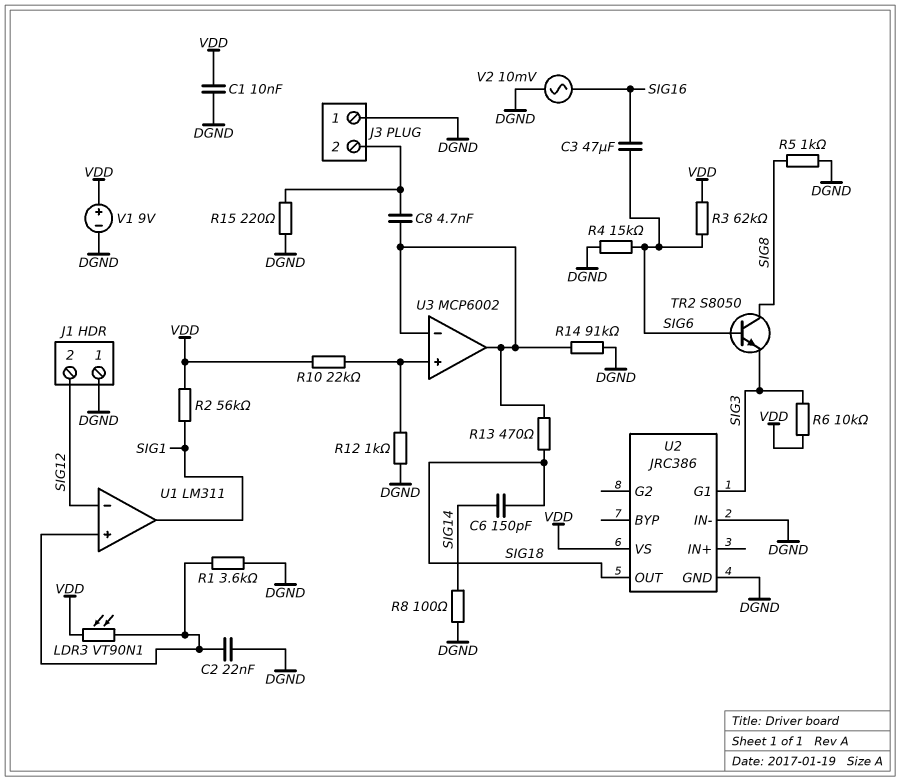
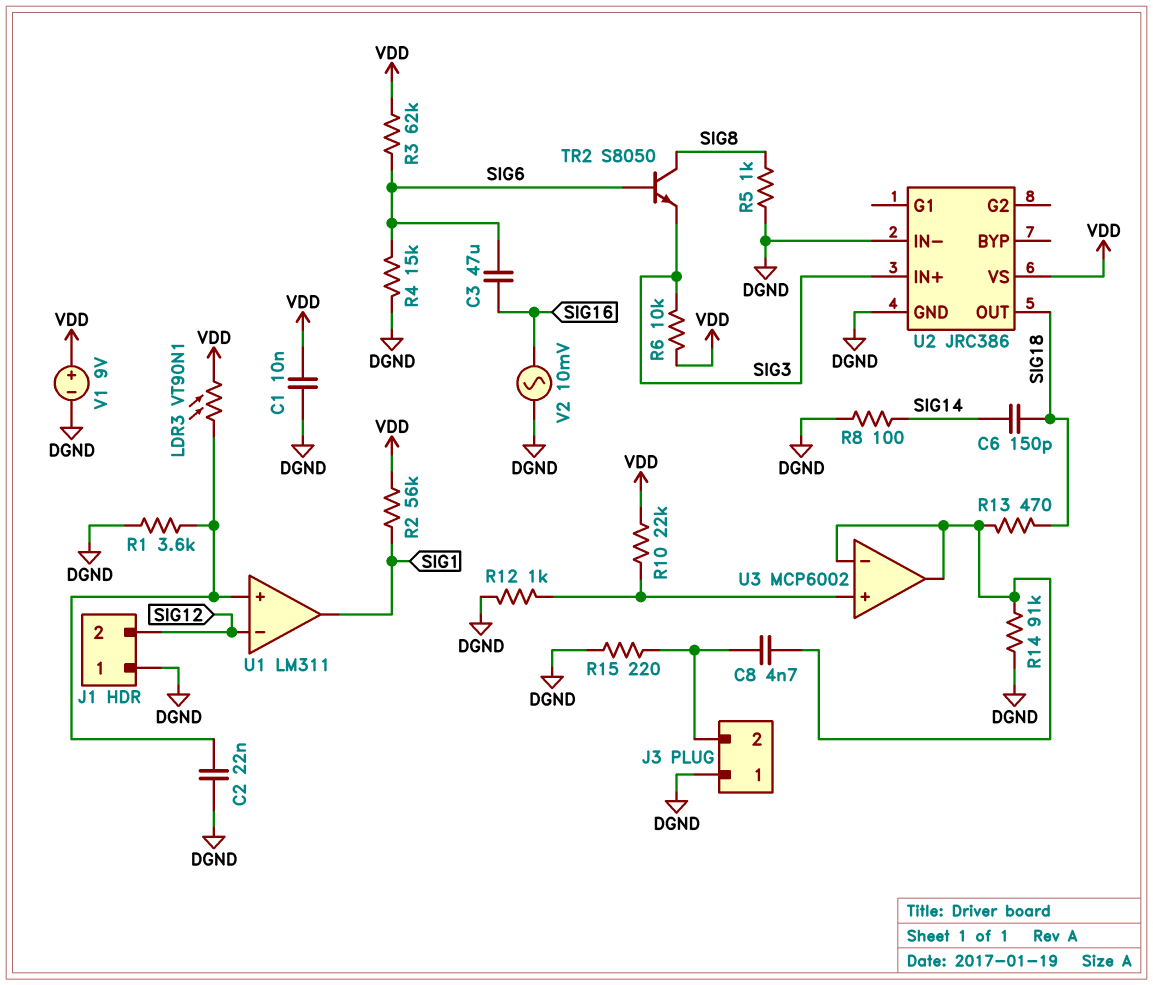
U2 pin G1: SIG3 -> none
U2 pin IN+: none -> SIG3

